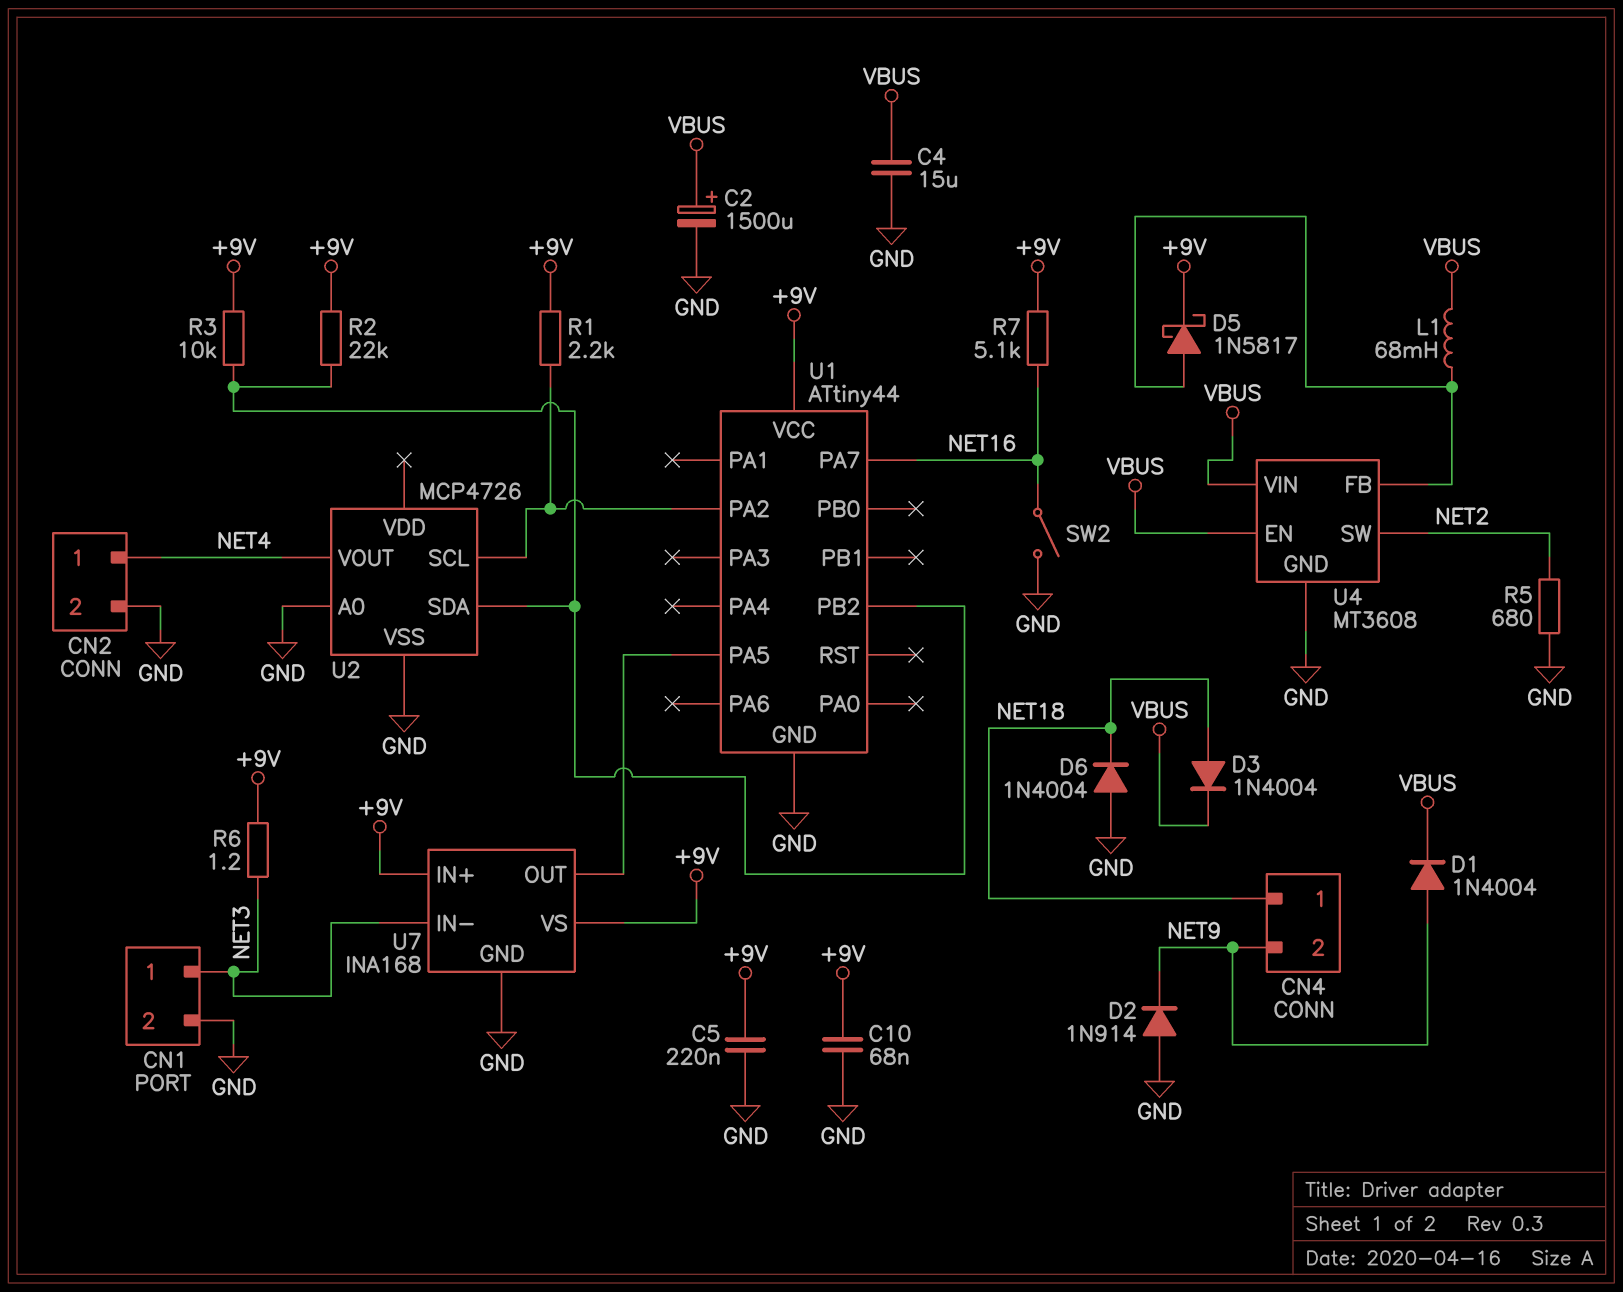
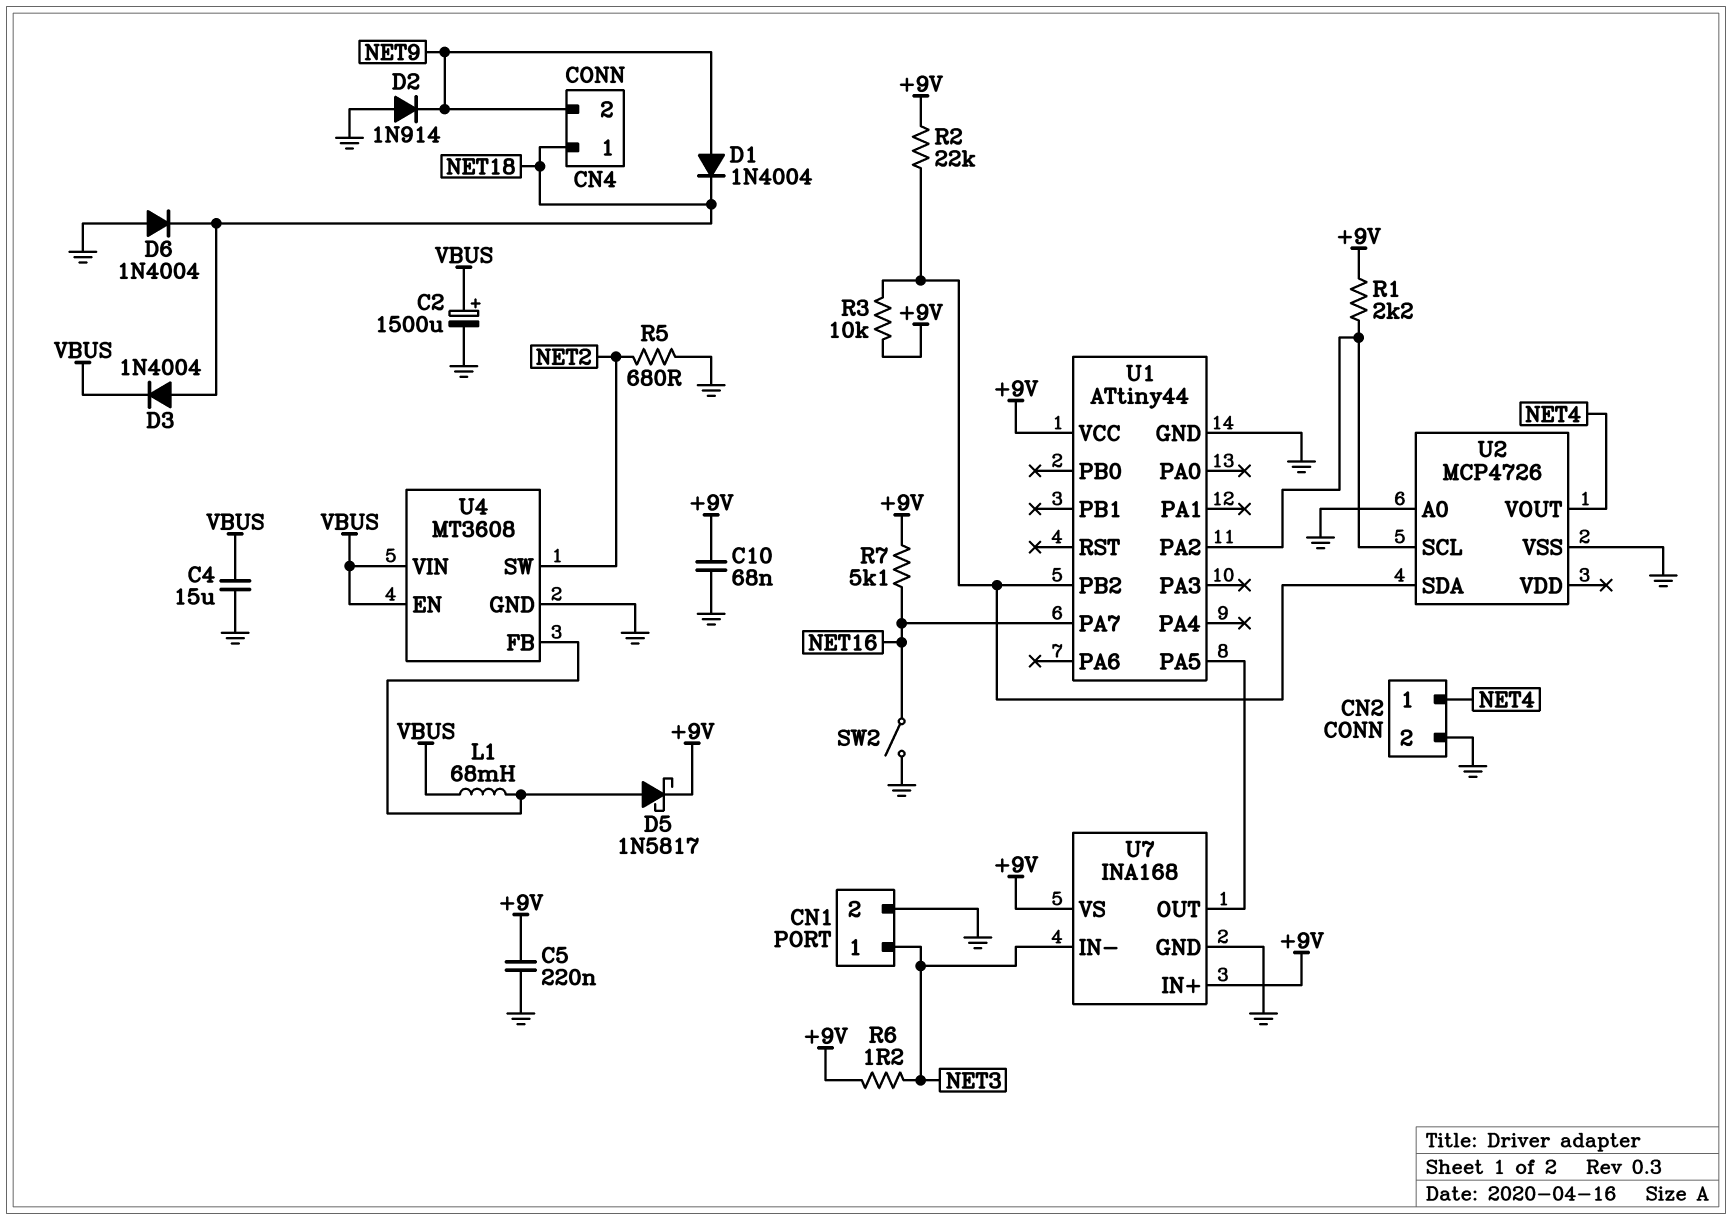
D1: diode 1N4004 (A NET9, K VBUS) -> diode 1N4004 (A NET9, K NET18)

